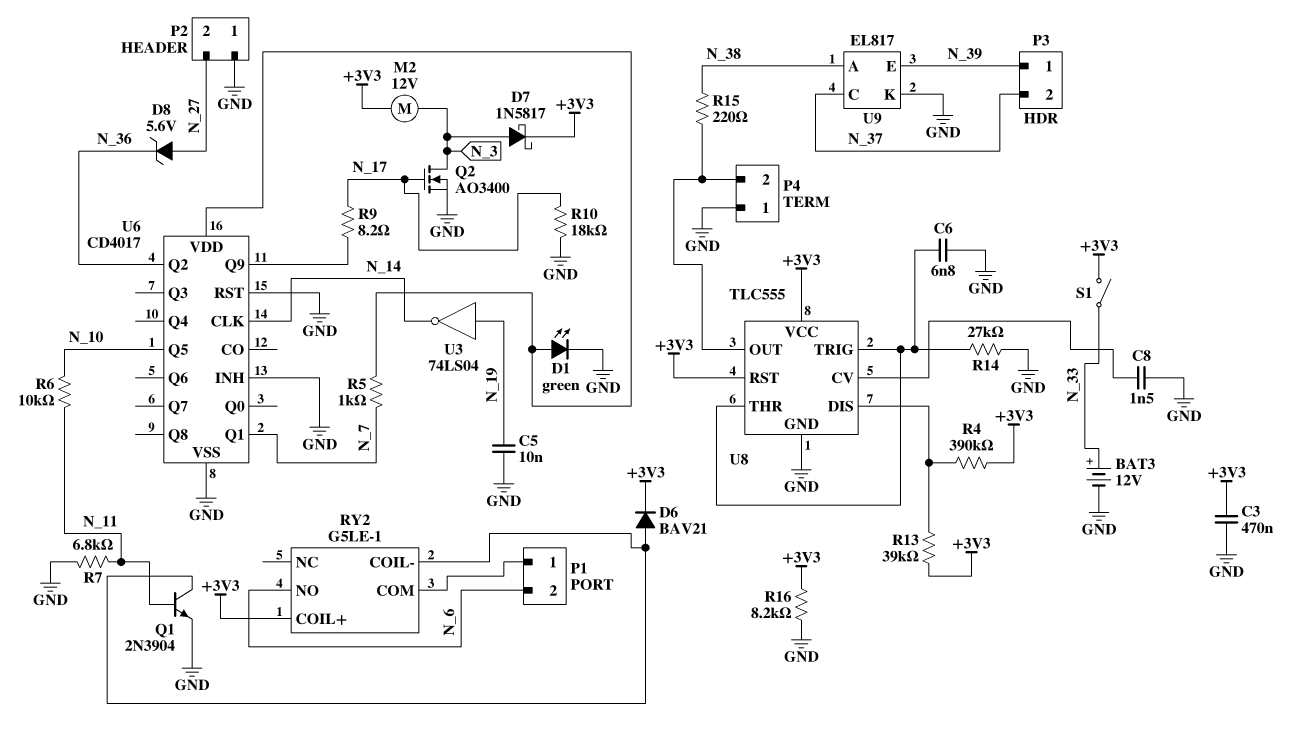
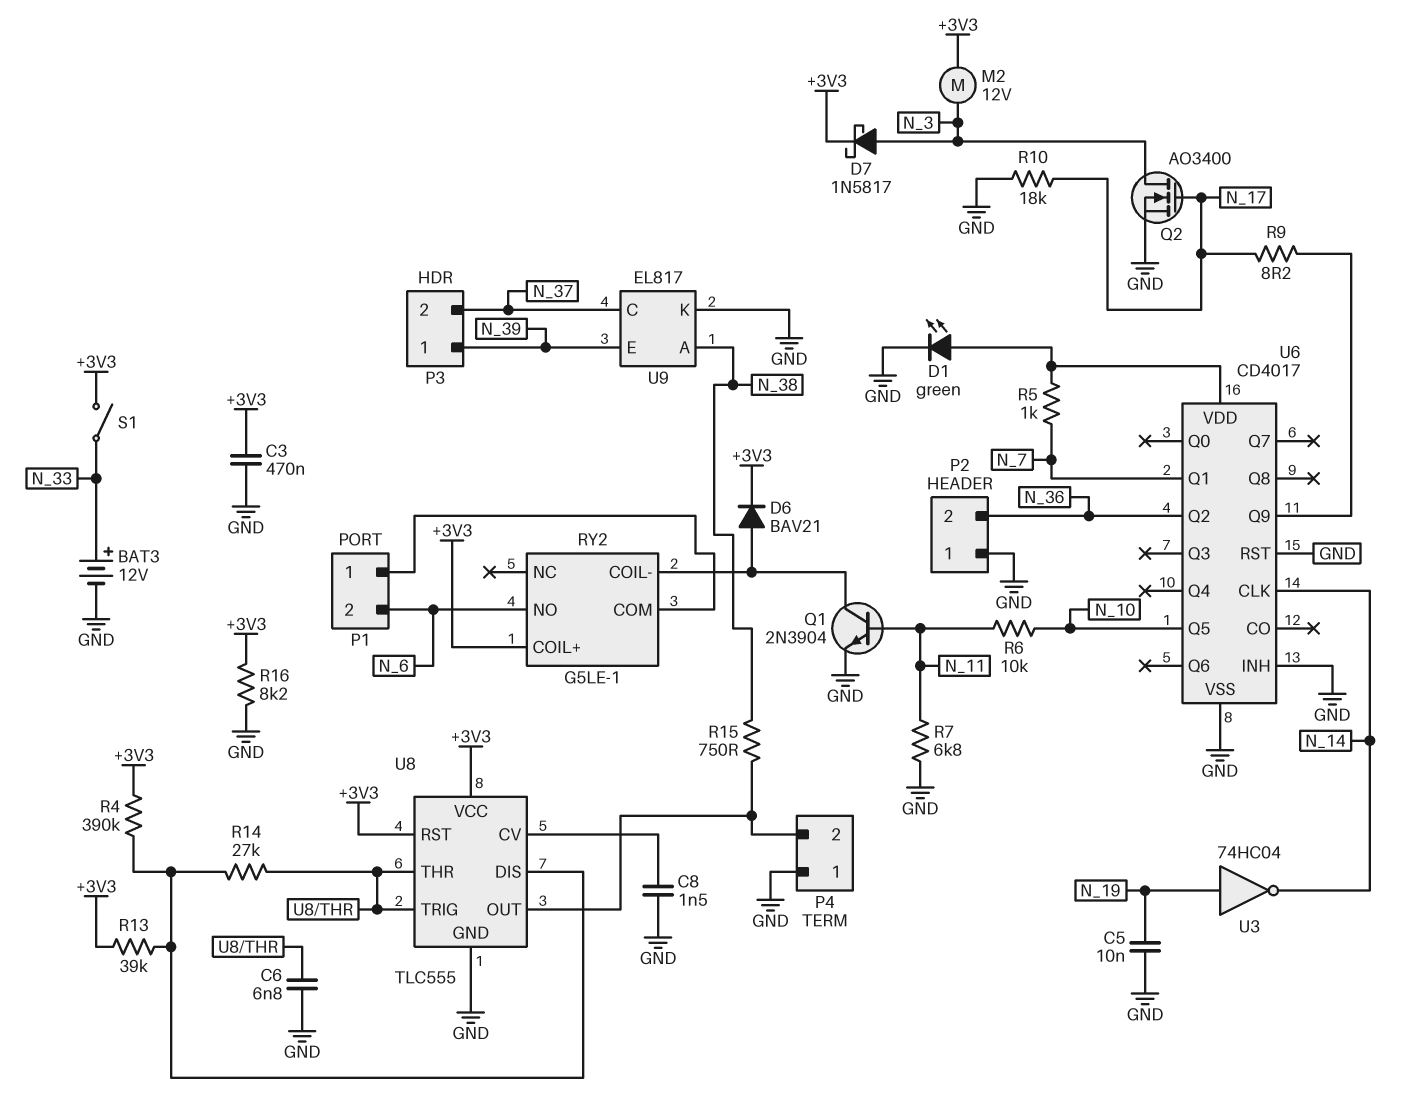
D8: zener 5.6V (A N_27, K N_36) -> none
P2 pin 2: N_27 -> N_36
R14: 27k (GND, U8/THR) -> 27k (U8/DIS, U8/THR)
R15: 220 (N_38, P4/2) -> 750 (N_38, P4/2)
U3: NOT 74LS04 (in N_19, out N_14) -> NOT 74HC04 (in N_19, out N_14)

